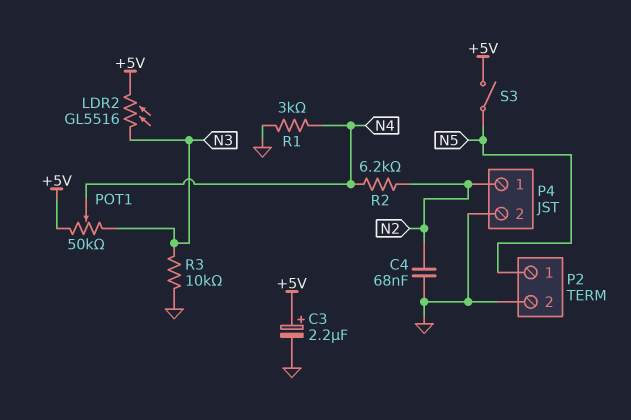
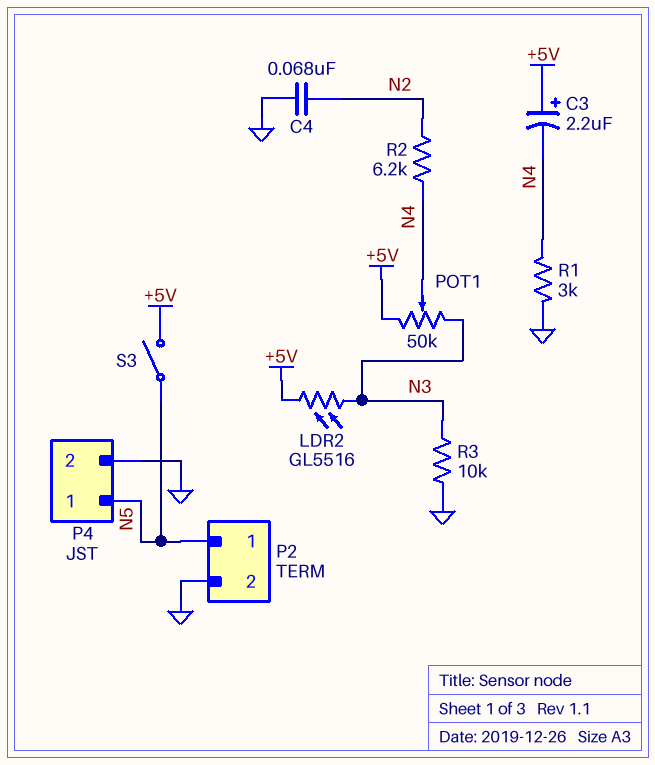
C3: 2.2uF (plus +5V, minus GND) -> 2.2uF (plus +5V, minus N4)
P4 pin 1: N2 -> N5

